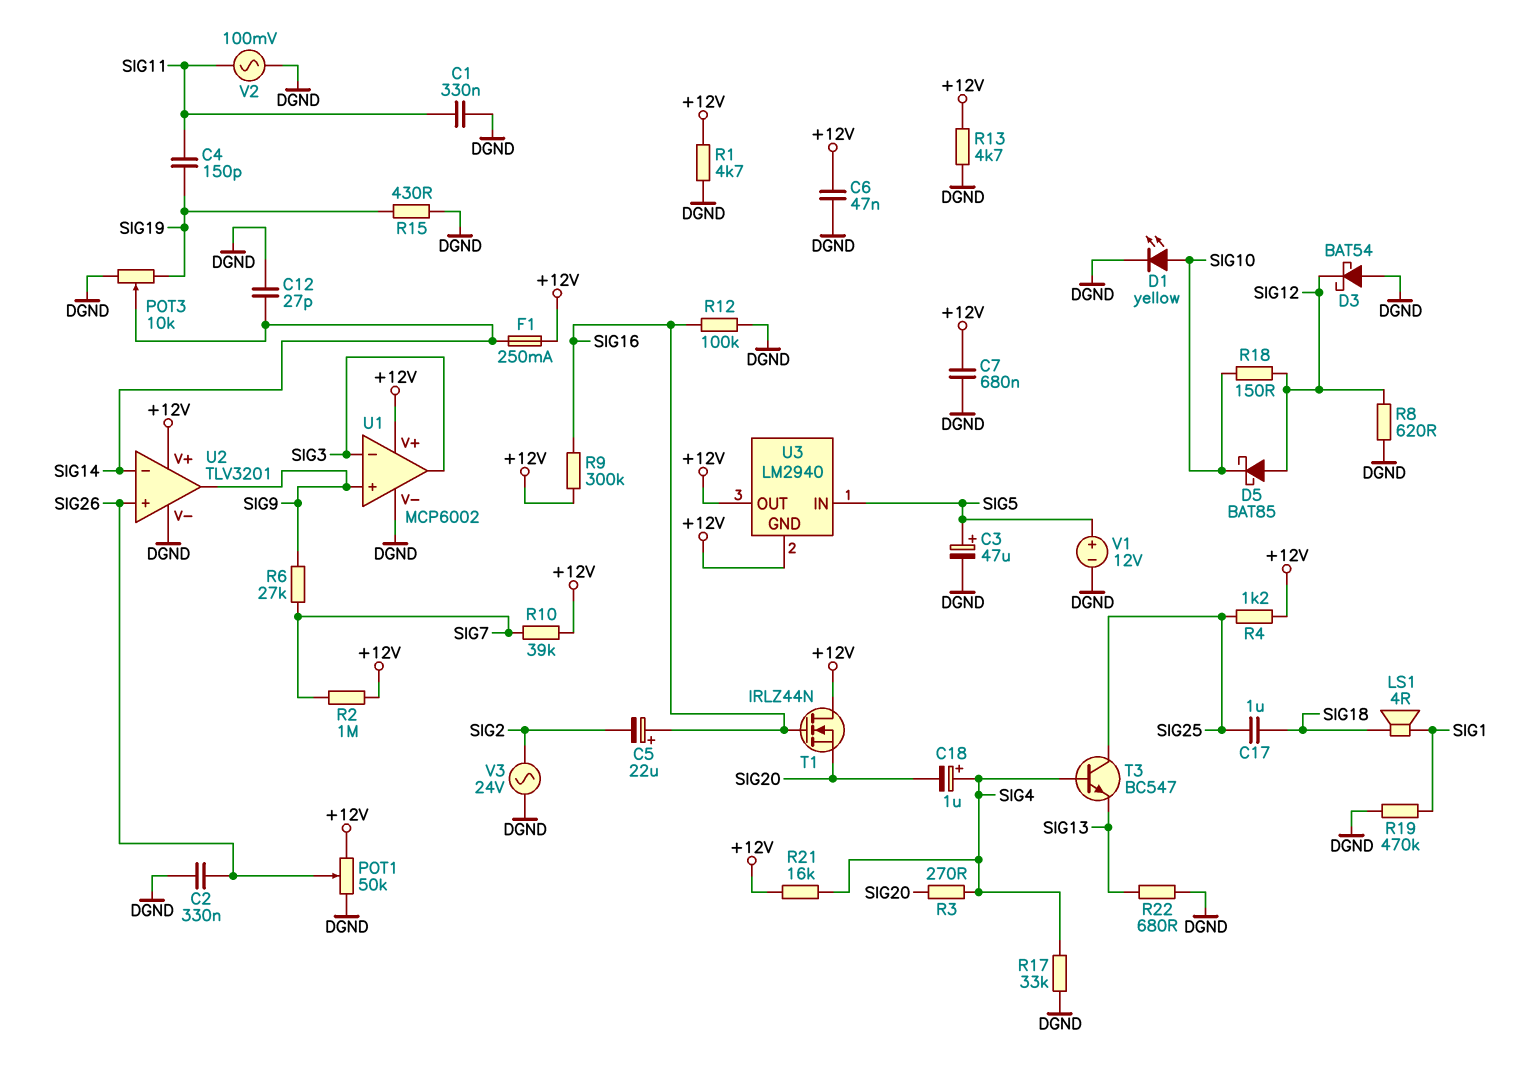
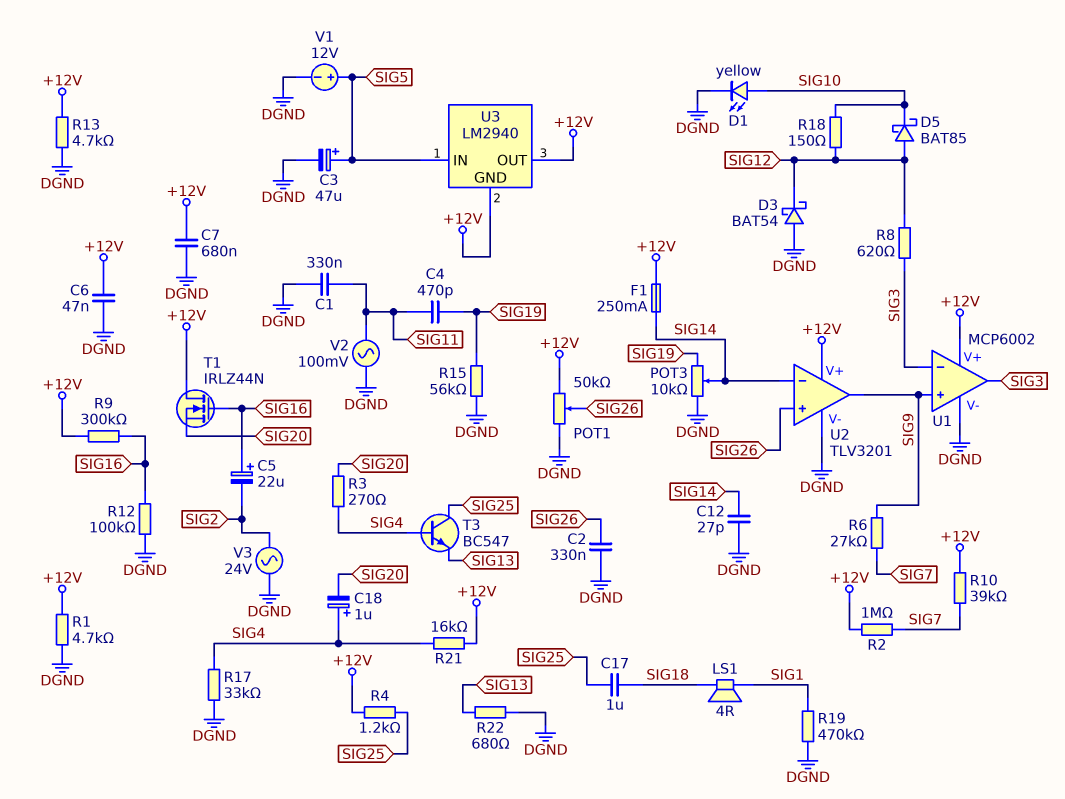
C4: 150pF (SIG11, SIG19) -> 470pF (SIG11, SIG19)
R8: 620 (DGND, SIG12) -> 620 (SIG3, SIG12)
R15: 430 (DGND, SIG19) -> 56k (DGND, SIG19)

